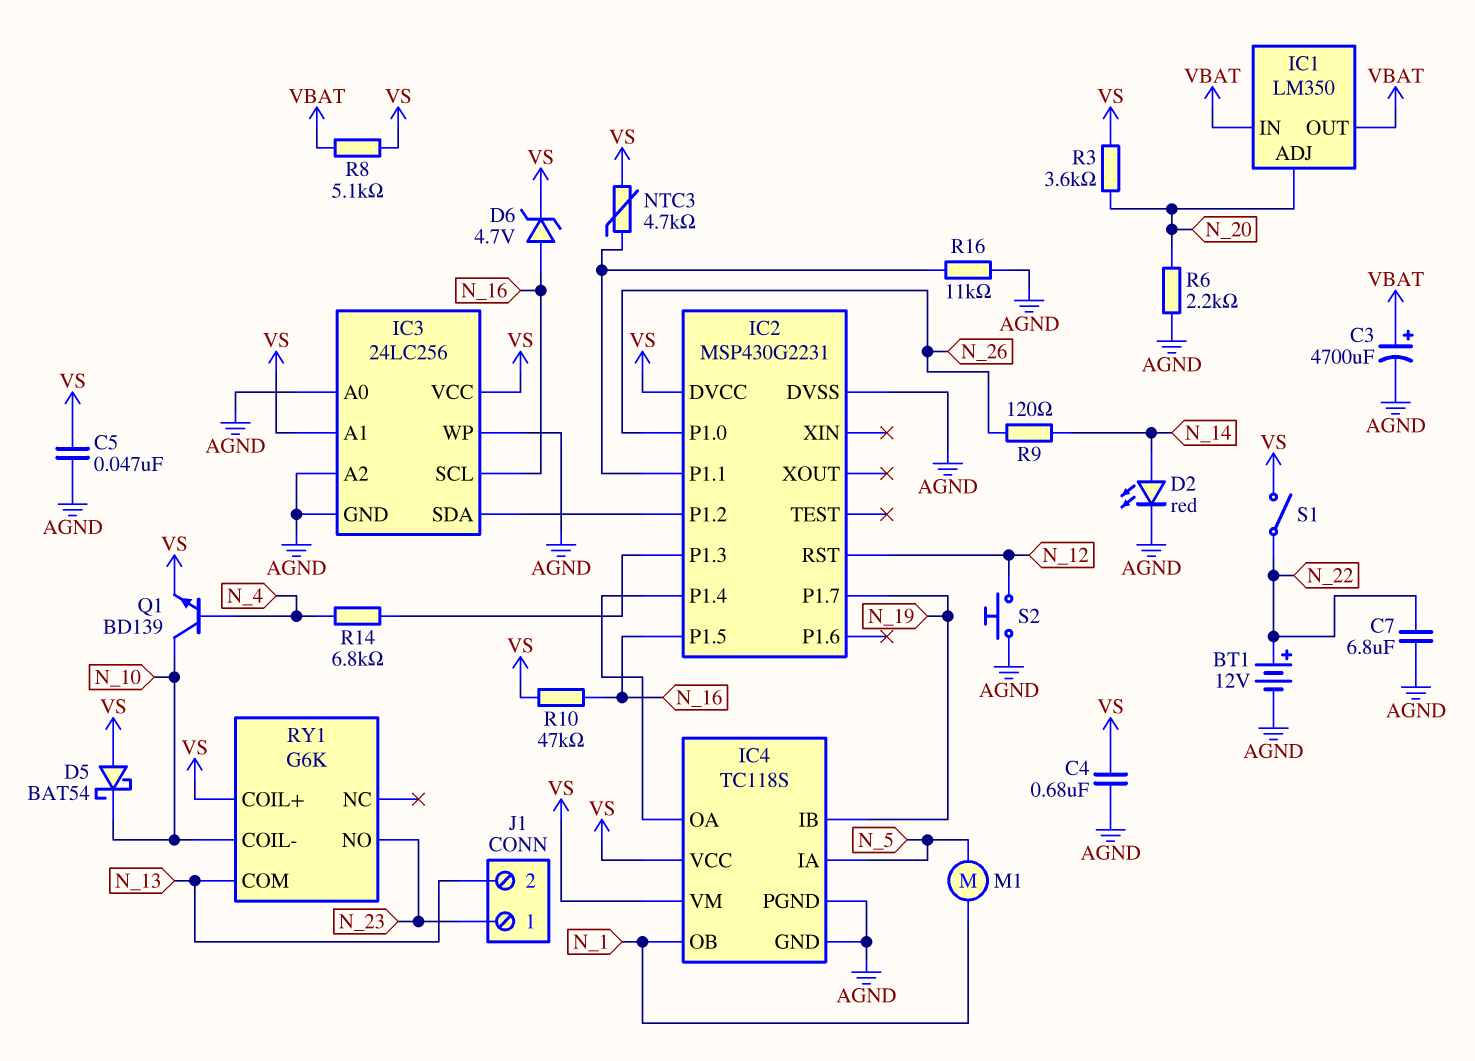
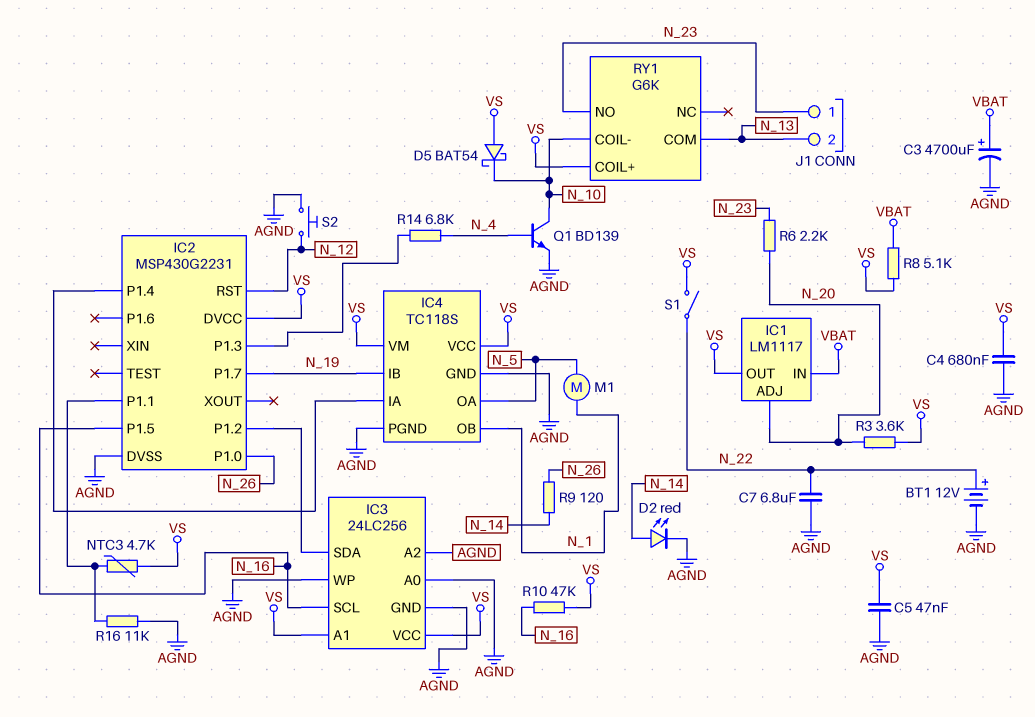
D6: zener 4.7V (A N_16, K VS) -> none
IC1: LM350 -> LM1117
IC1 pin OUT: VBAT -> VS
IC4 pin IA: N_5 -> IC2/P1.4
IC4 pin OA: IC2/P1.4 -> N_5
Q1: NPN BD139 (B N_4, C N_10, E VS) -> NPN BD139 (B N_4, C N_10, E AGND)
R6: 2.2k (AGND, N_20) -> 2.2k (N_20, N_23)

